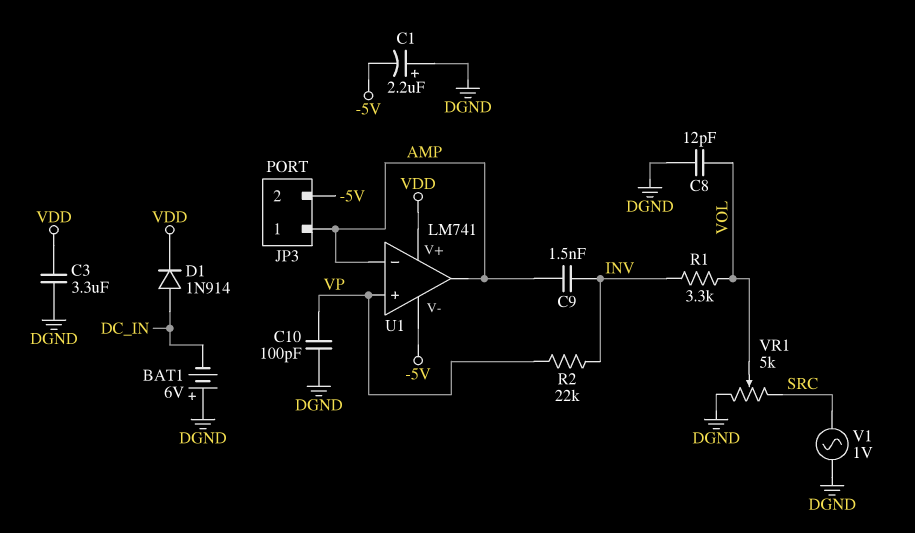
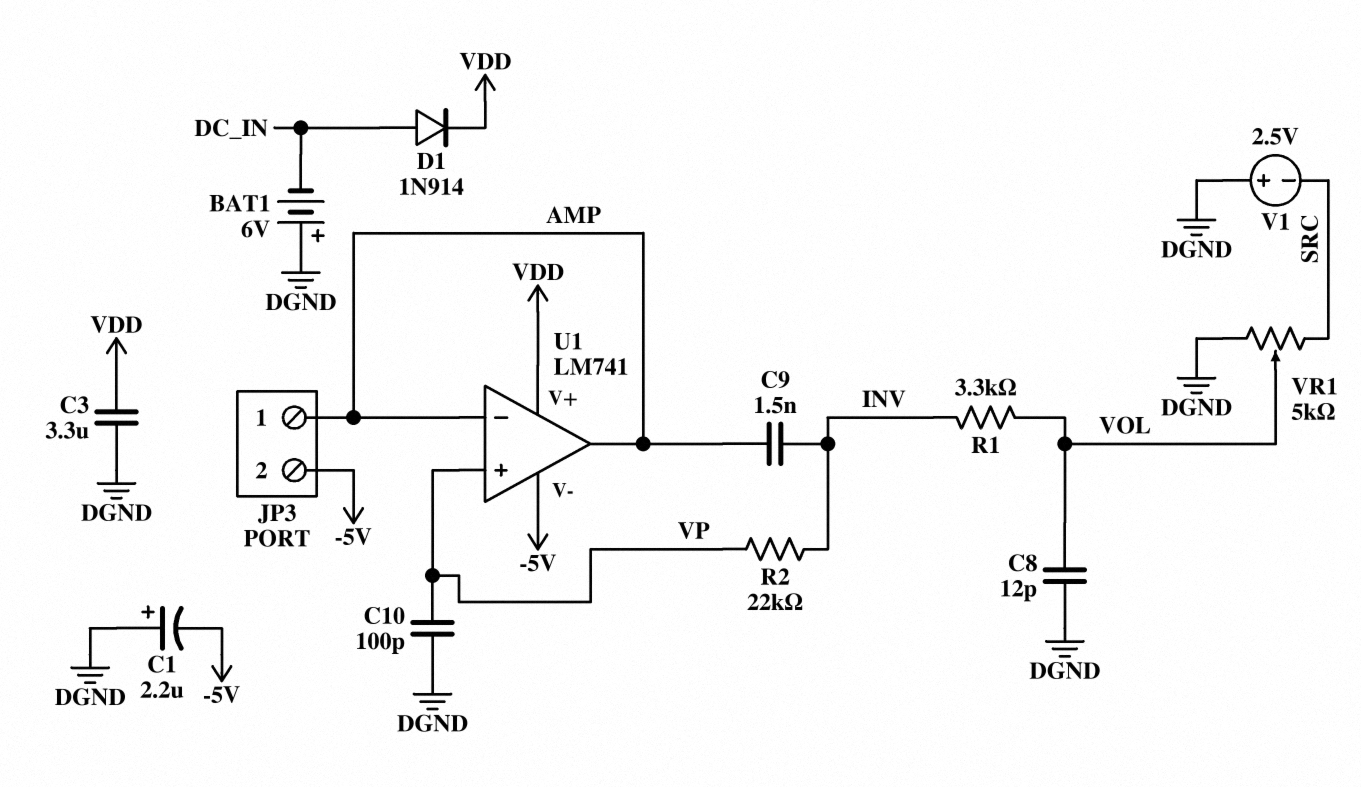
V1: AC 1V (DGND, SRC) -> 2.5V (plus DGND, minus SRC)

